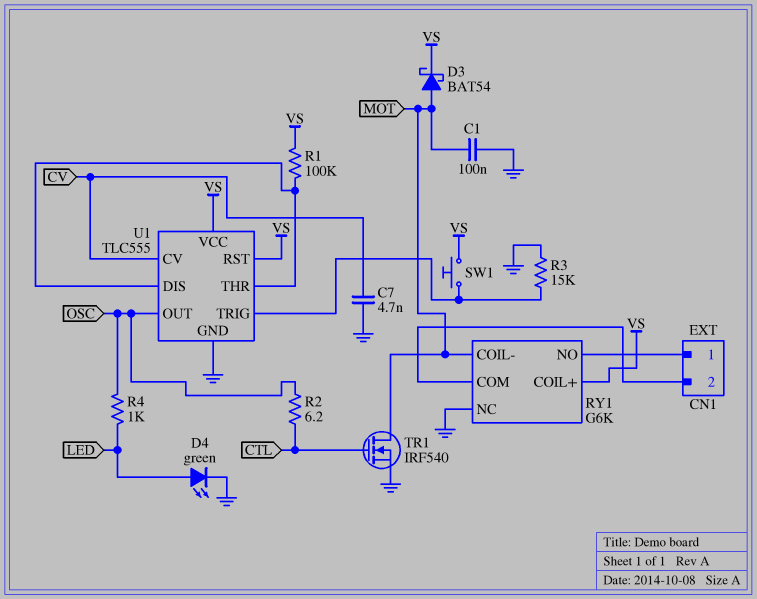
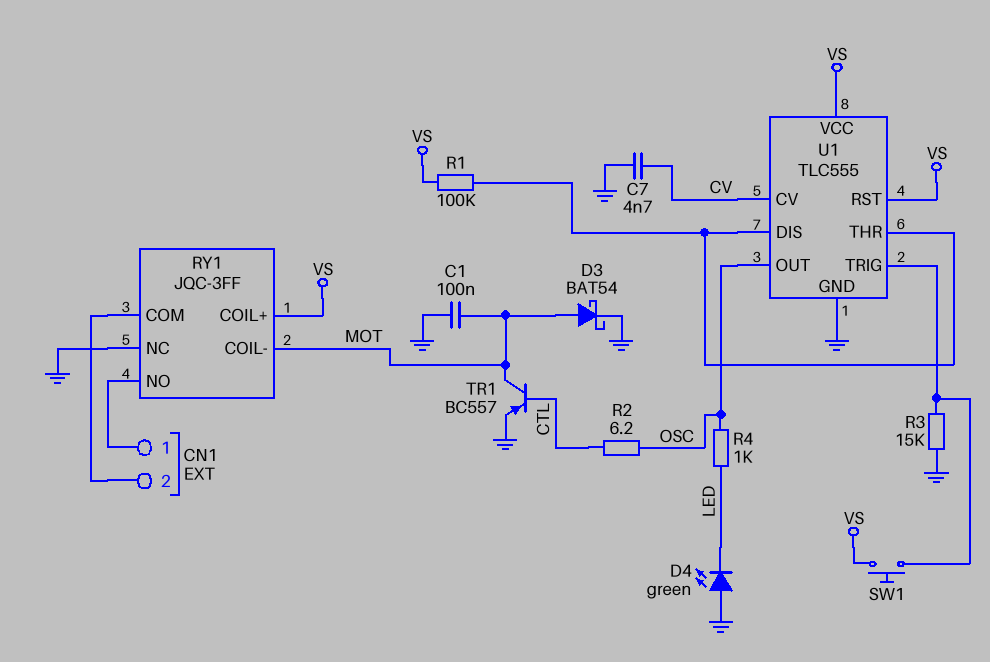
D3: schottky BAT54 (A MOT, K VS) -> schottky BAT54 (A MOT, K GND)
D4: LED green (A LED, K GND) -> LED green (A GND, K LED)
RY1: G6K -> JQC-3FF
TR1: NMOS IRF540 (G CTL, D MOT, S GND) -> PNP BC557 (B CTL, C MOT, E GND)

